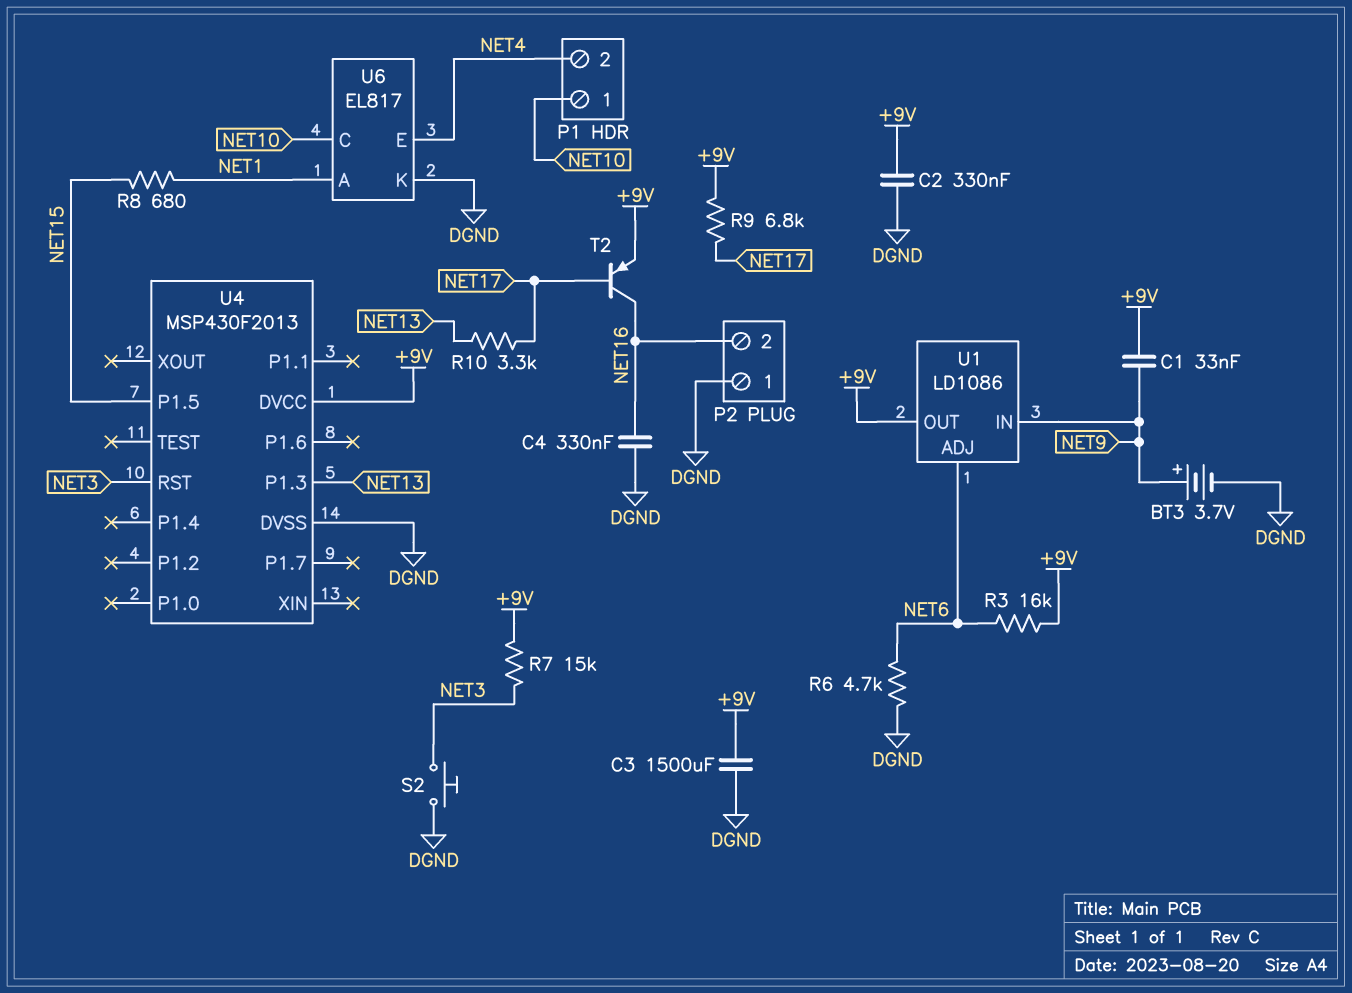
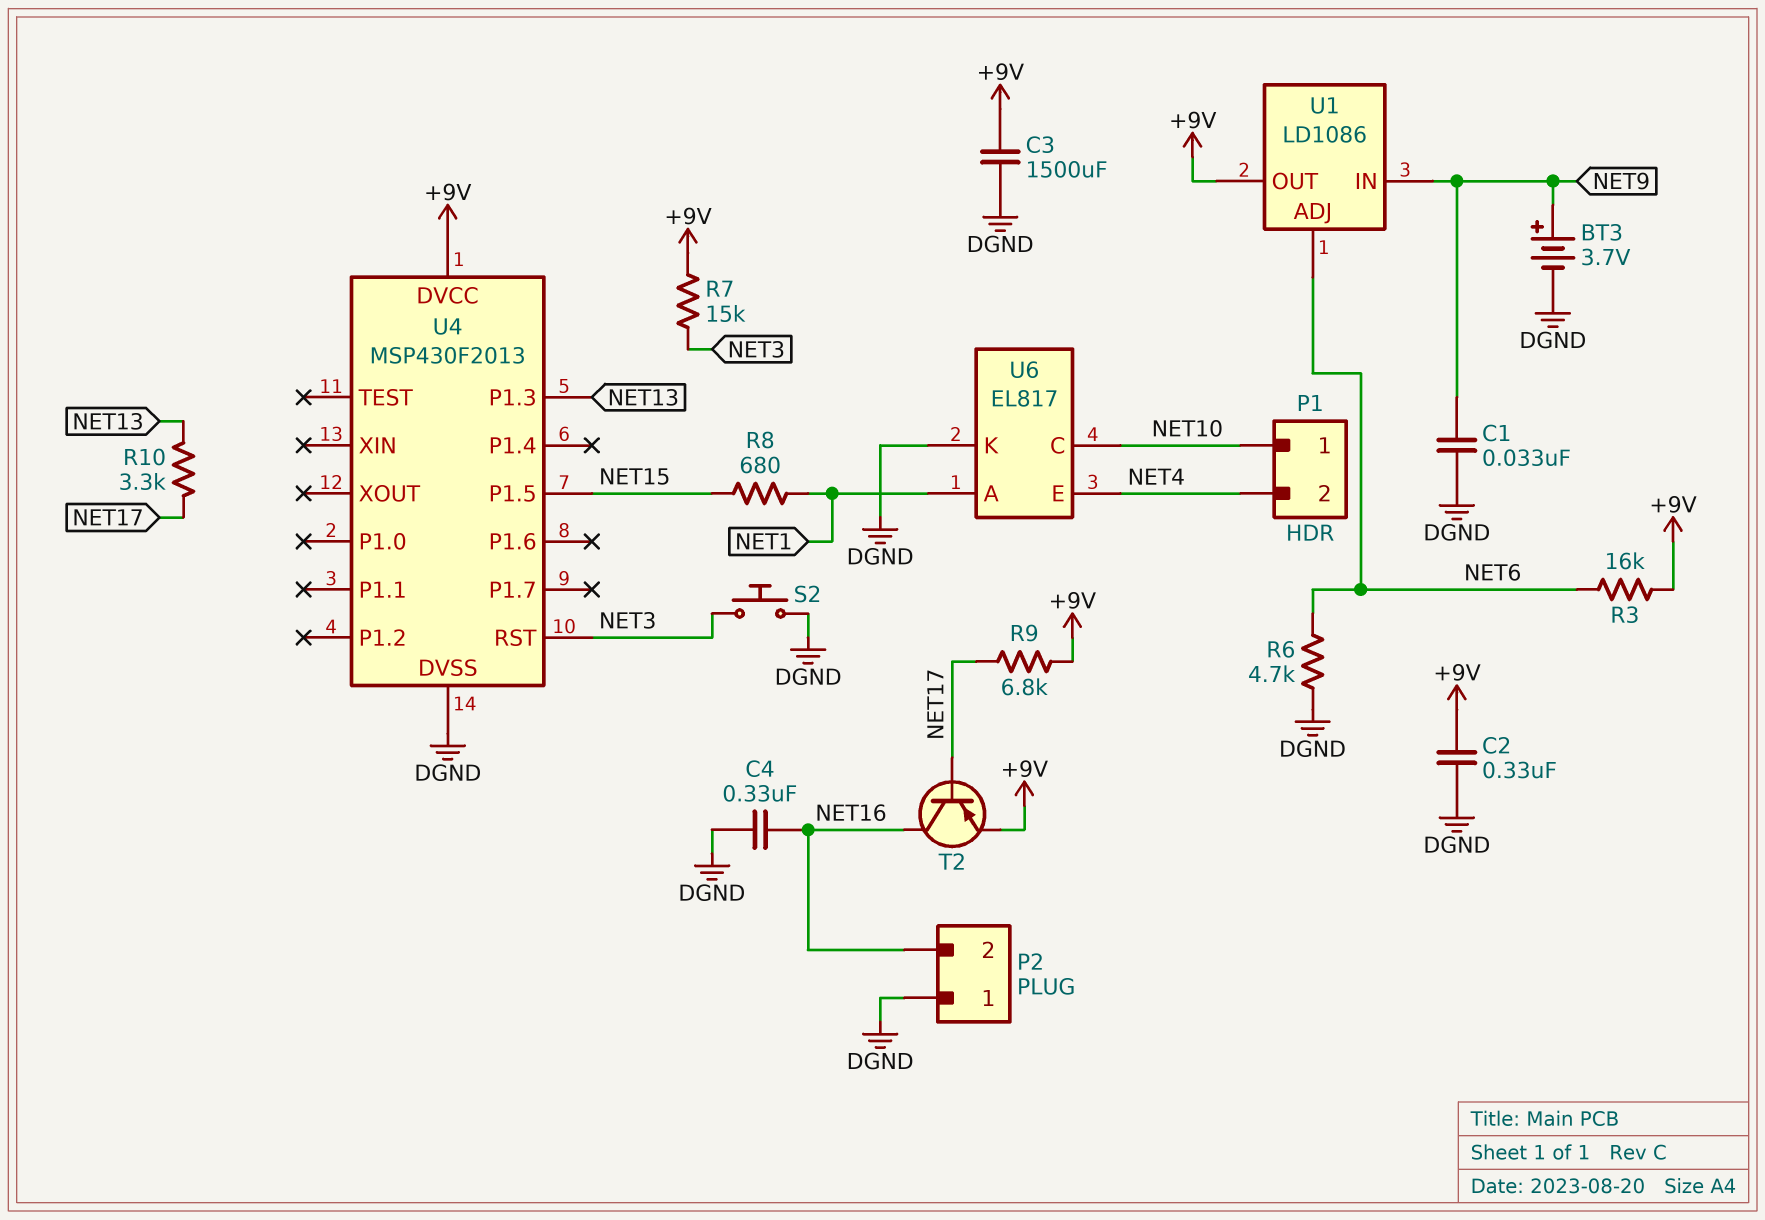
C1: 33nF (+9V, NET9) -> 33nF (DGND, NET9)

